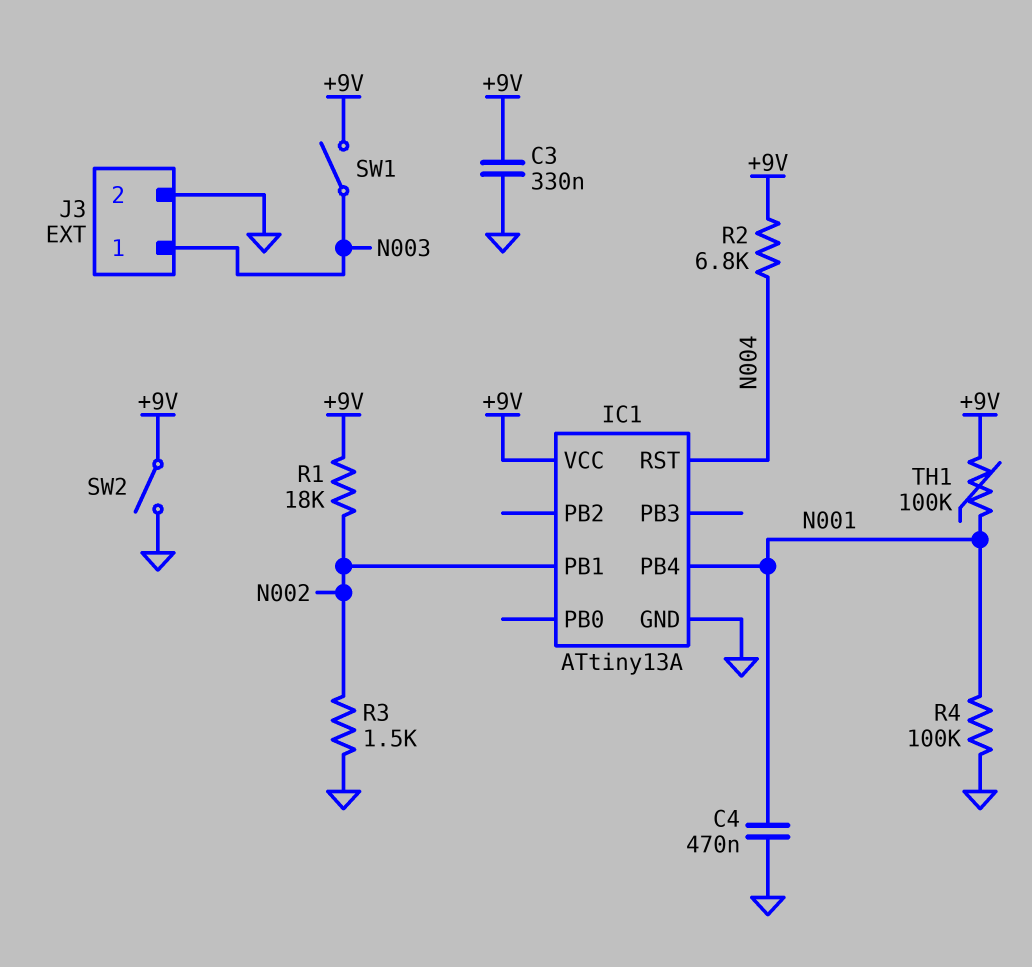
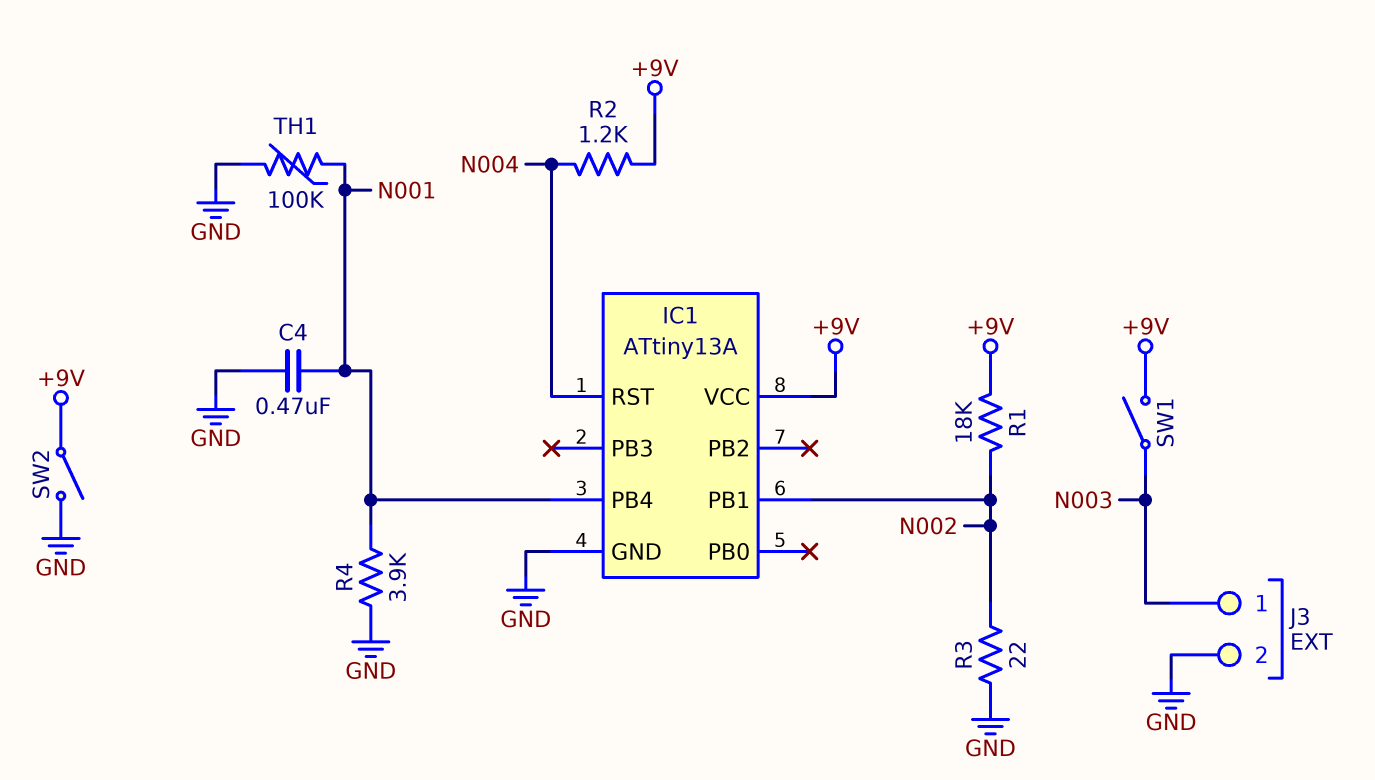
C3: 330nF (+9V, GND) -> none
R2: 6.8k (+9V, N004) -> 1.2k (+9V, N004)
R3: 1.5k (GND, N002) -> 22 (GND, N002)
R4: 100k (GND, N001) -> 3.9k (GND, N001)
TH1: 100k (+9V, N001) -> 100k (GND, N001)

